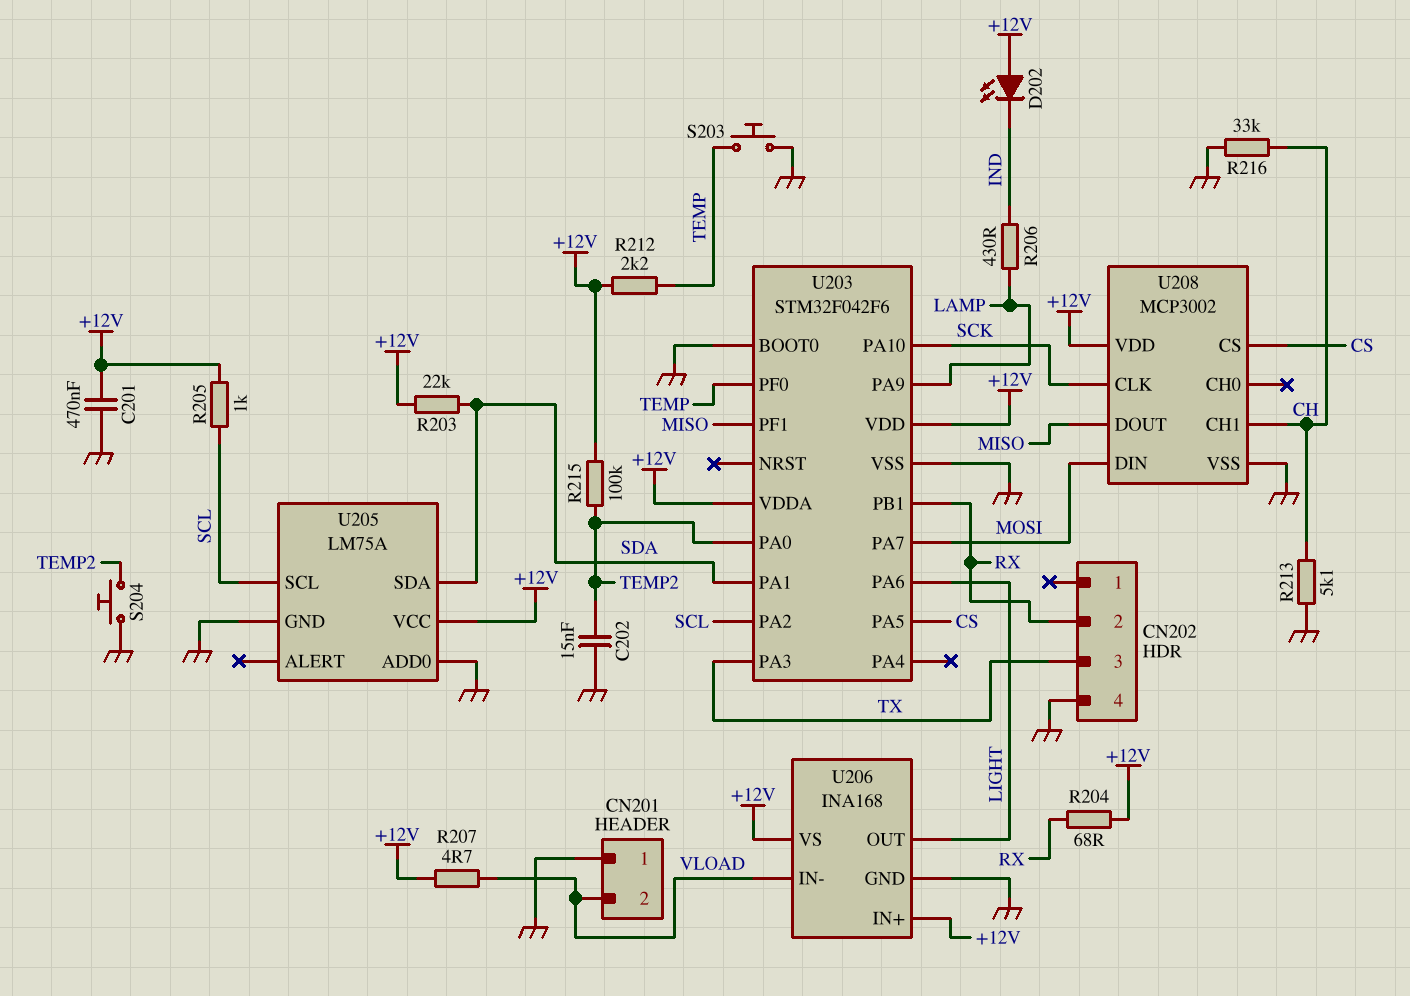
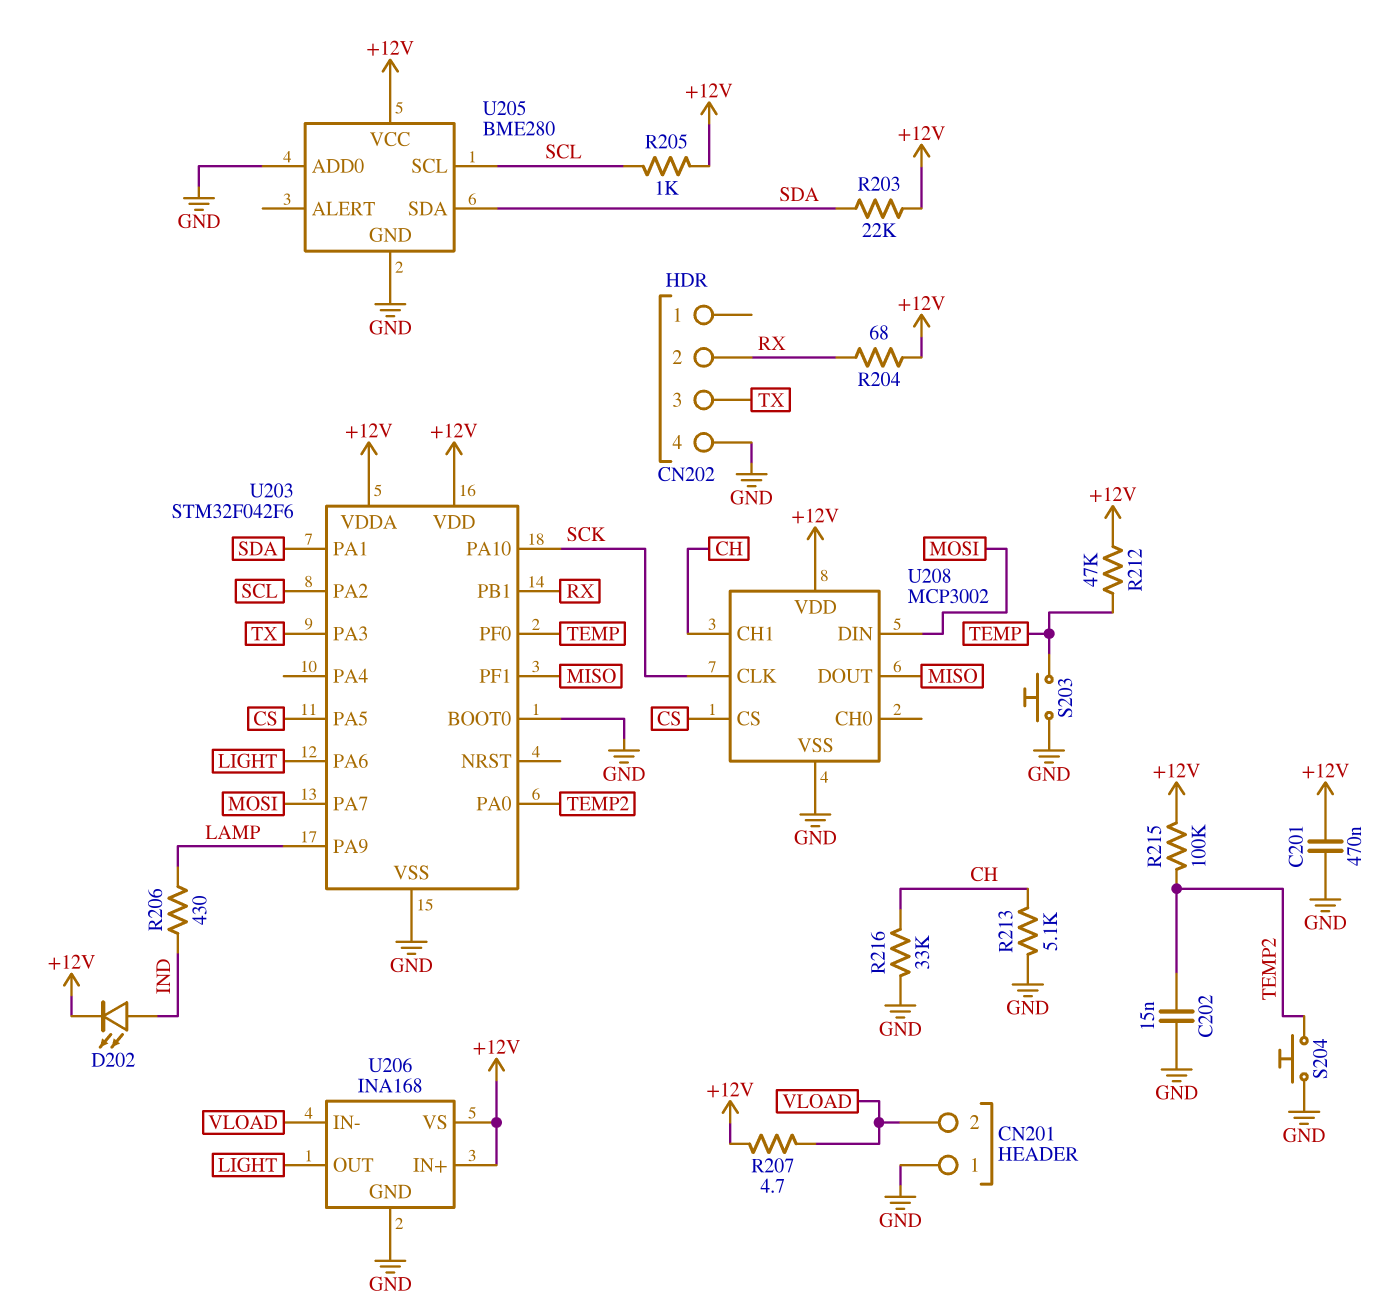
D202: LED (A +12V, K IND) -> LED (A IND, K +12V)
R212: 2.2k (+12V, TEMP) -> 47k (+12V, TEMP)
U205: LM75A -> BME280

